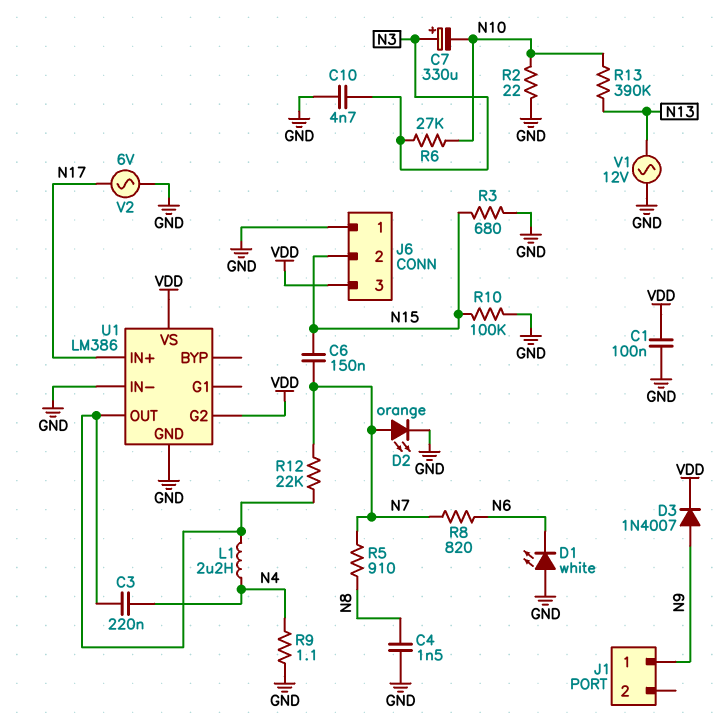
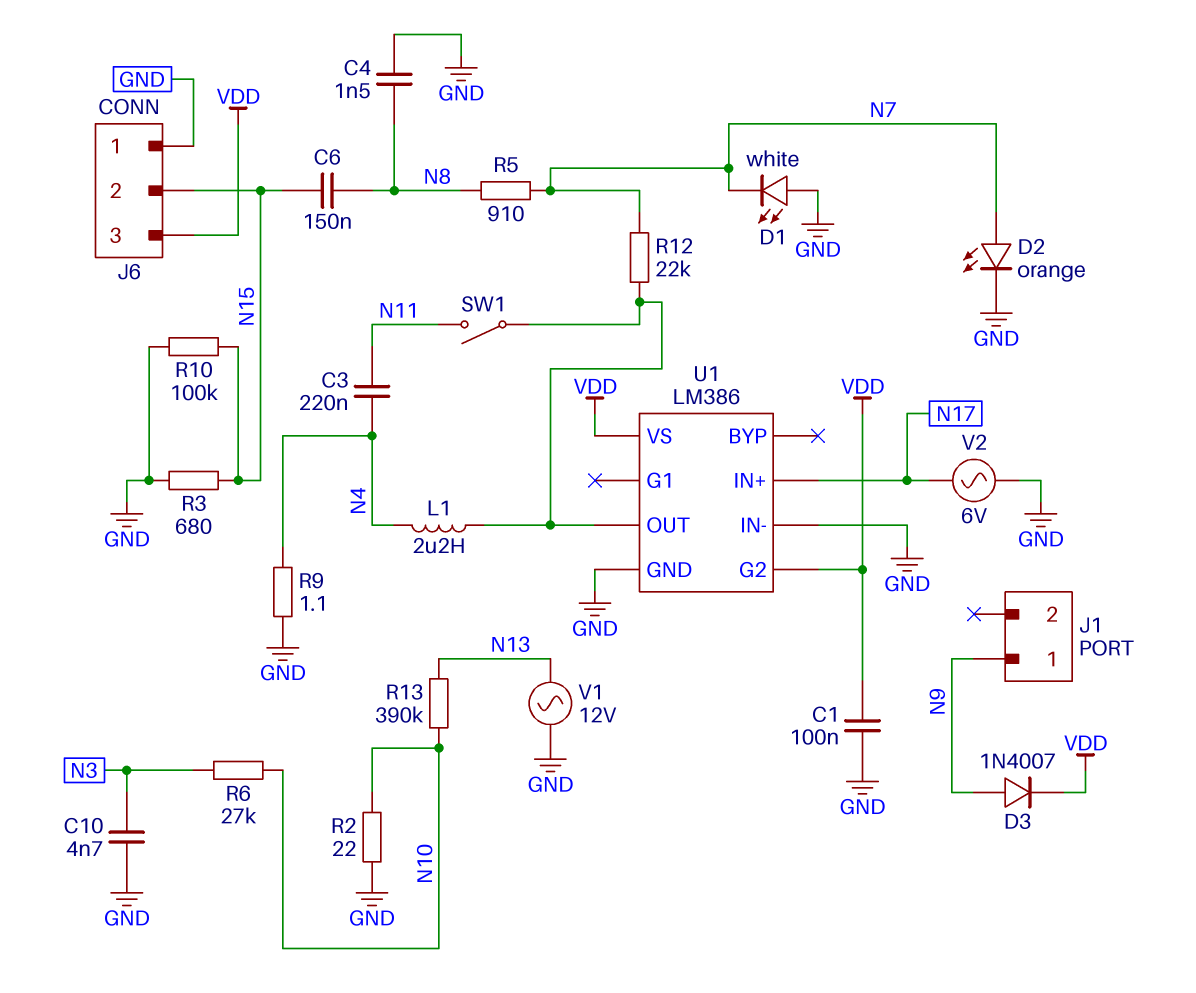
C3: 220nF (N4, U1/OUT) -> 220nF (N4, N11)
C6: 150nF (N7, N15) -> 150nF (N8, N15)
C7: 330uF (plus N3, minus N10) -> none
D1: LED white (A GND, K N6) -> LED white (A GND, K N7)
R8: 820 (N6, N7) -> none
SW1: none -> switch (N11, U1/OUT)

